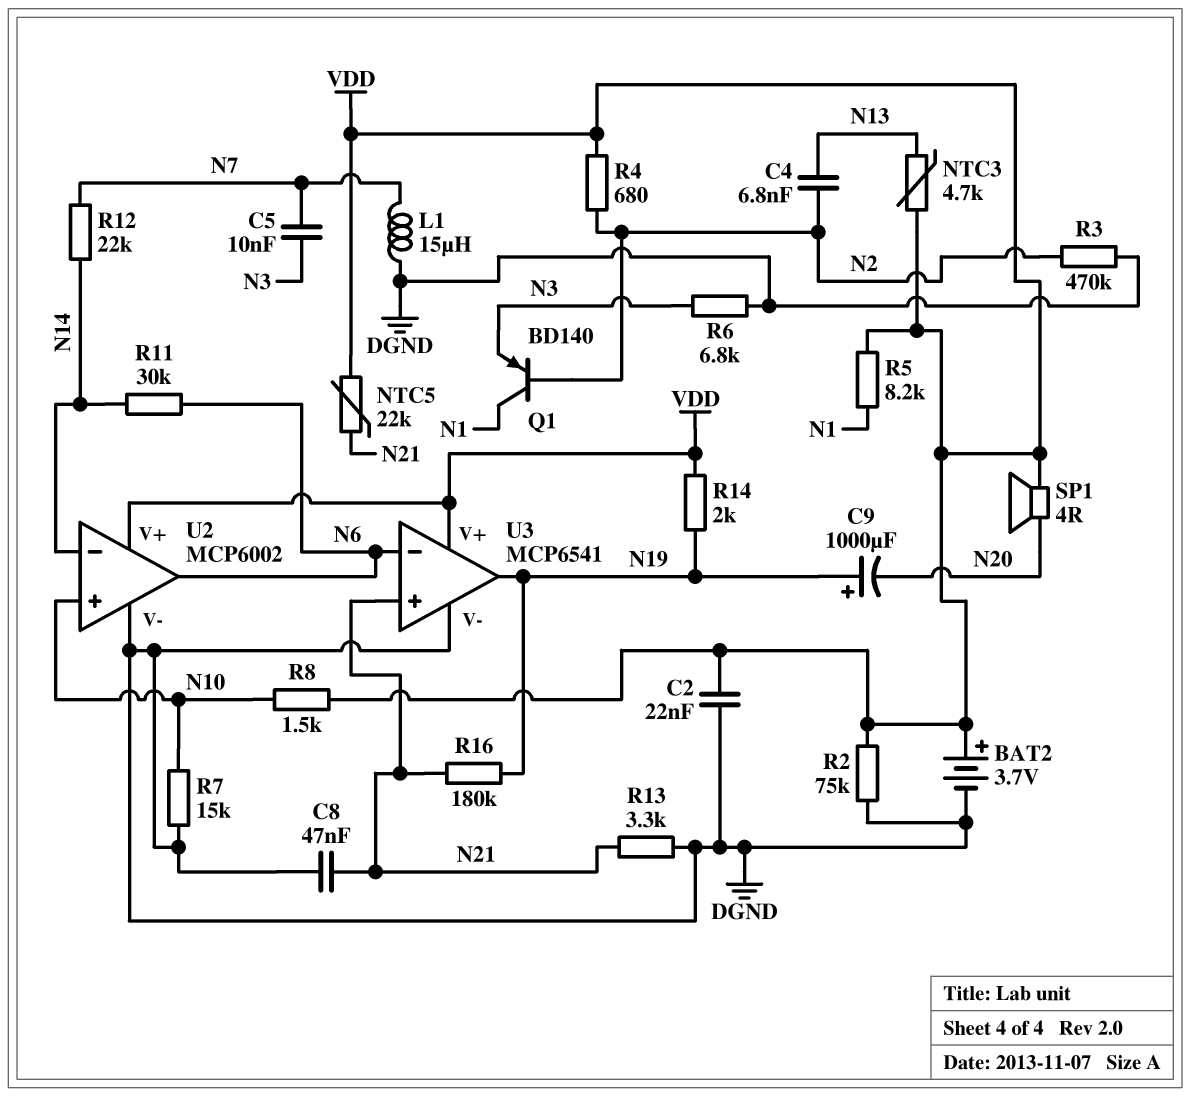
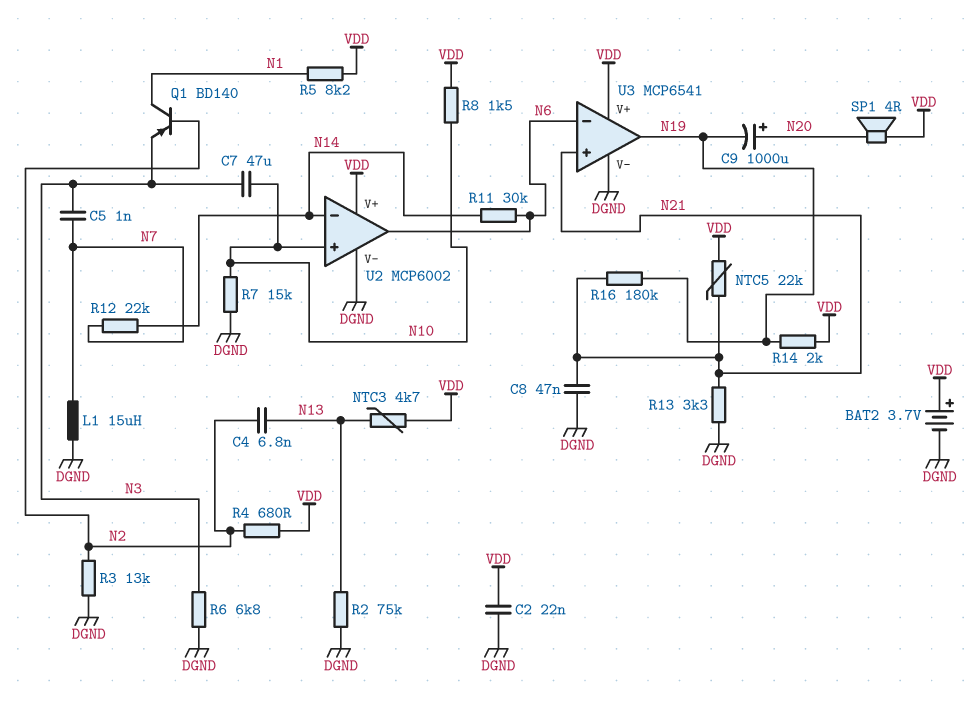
C5: 10nF (N3, N7) -> 1nF (N3, N7)
C7: none -> 47uF (N3, N10)
C9: 1000uF (plus N19, minus N20) -> 1000uF (plus N20, minus N19)
R2: 75k (DGND, VDD) -> 75k (DGND, N13)
R3: 470k (DGND, N2) -> 13k (DGND, N2)

